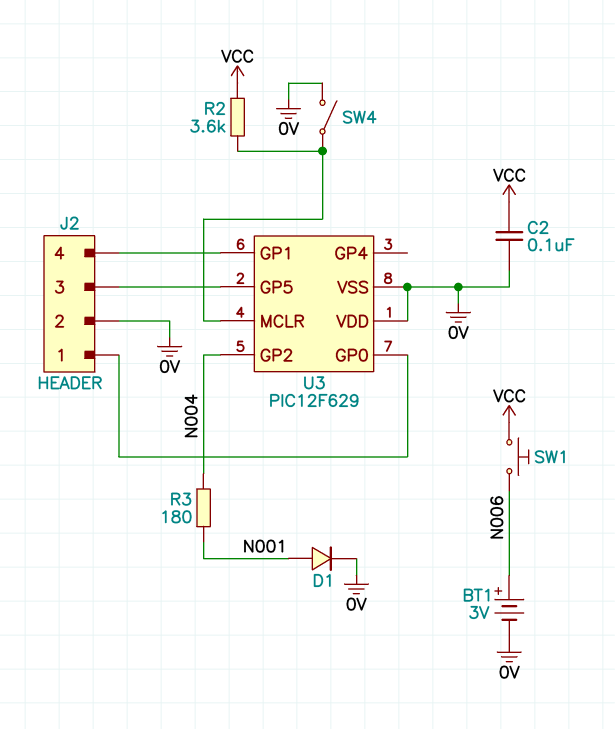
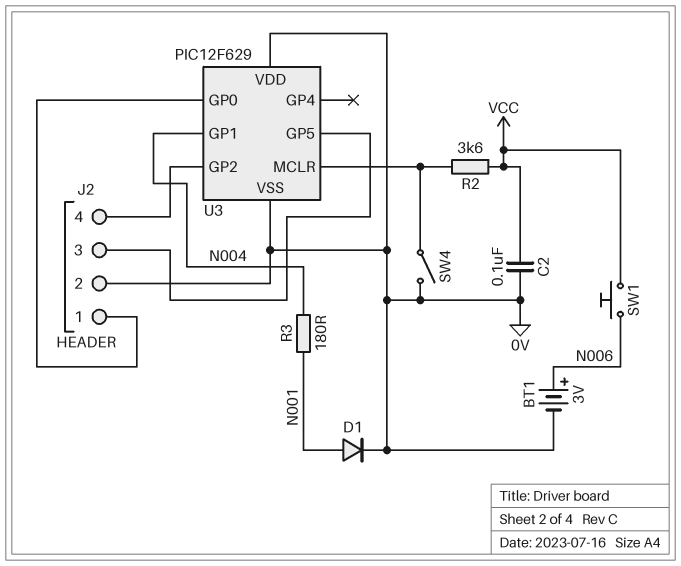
U3 pin GP1: J2/4 -> N004
U3 pin GP2: N004 -> J2/4

